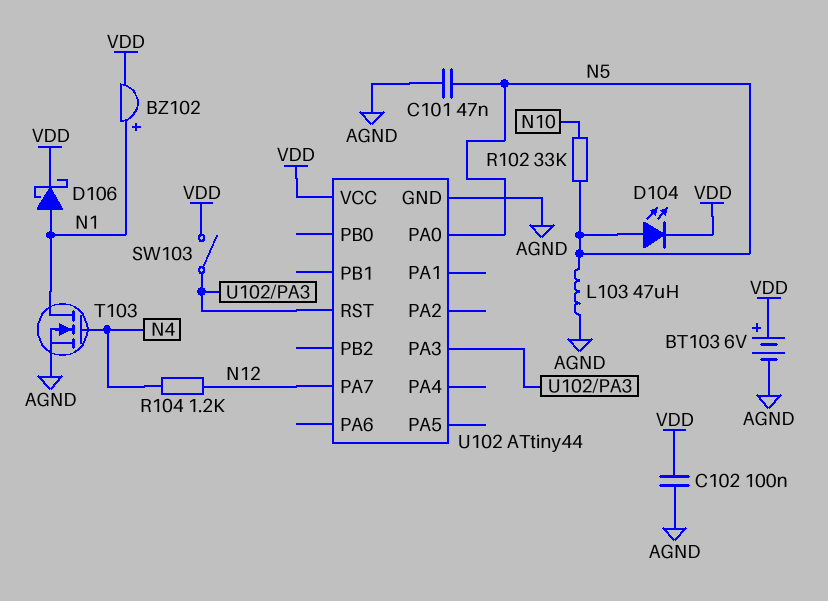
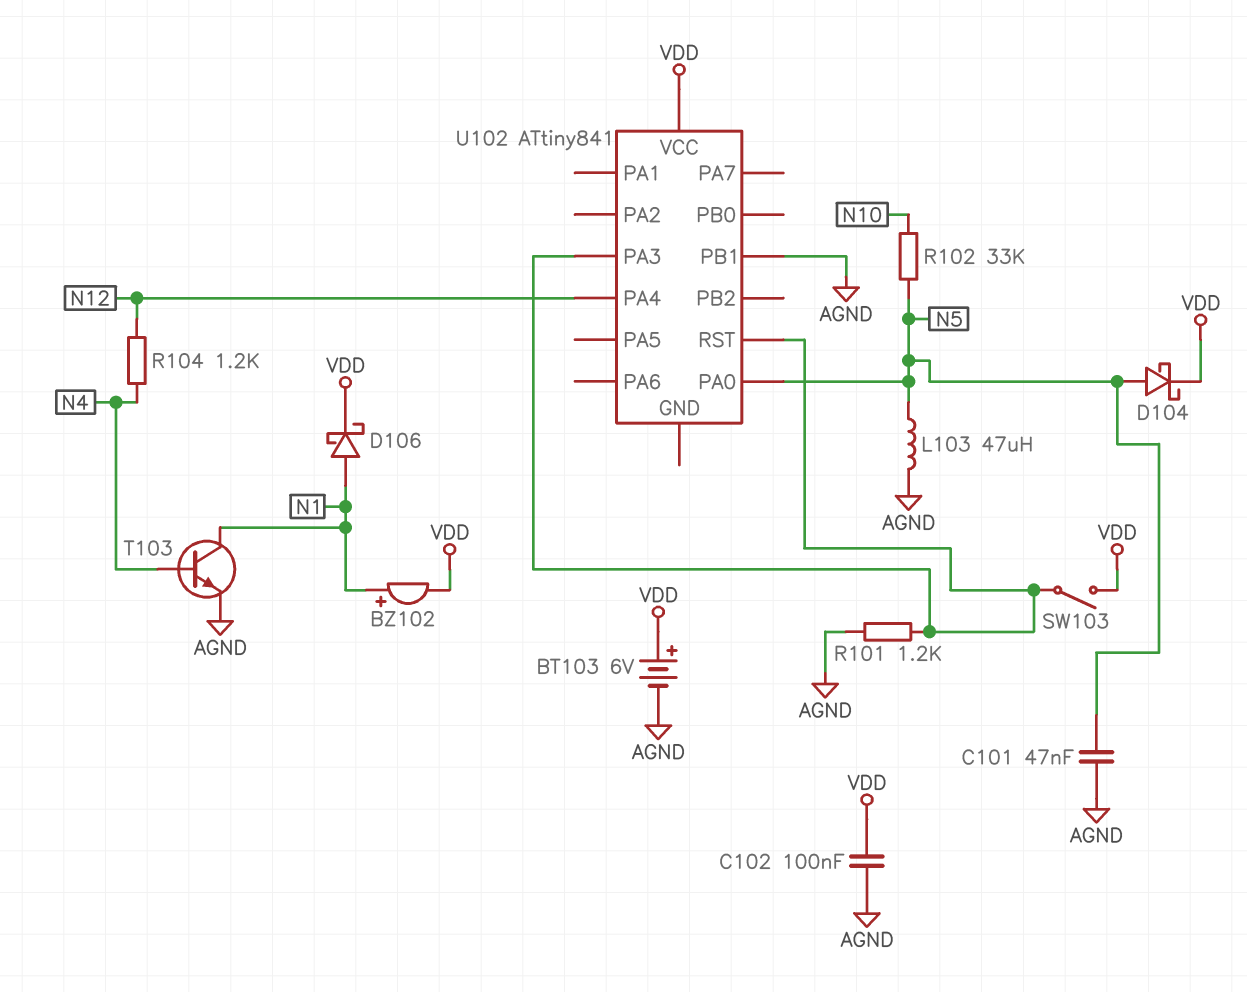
D104: LED (A N5, K VDD) -> schottky (A N5, K VDD)
R101: none -> 1.2k (AGND, U102/PA3)
T103: NMOS (G N4, D N1, S AGND) -> NPN (B N4, C N1, E AGND)
U102: ATtiny44 -> ATtiny841
U102 pin GND: AGND -> none
U102 pin PA4: none -> N12
U102 pin PA7: N12 -> none
U102 pin PB1: none -> AGND

